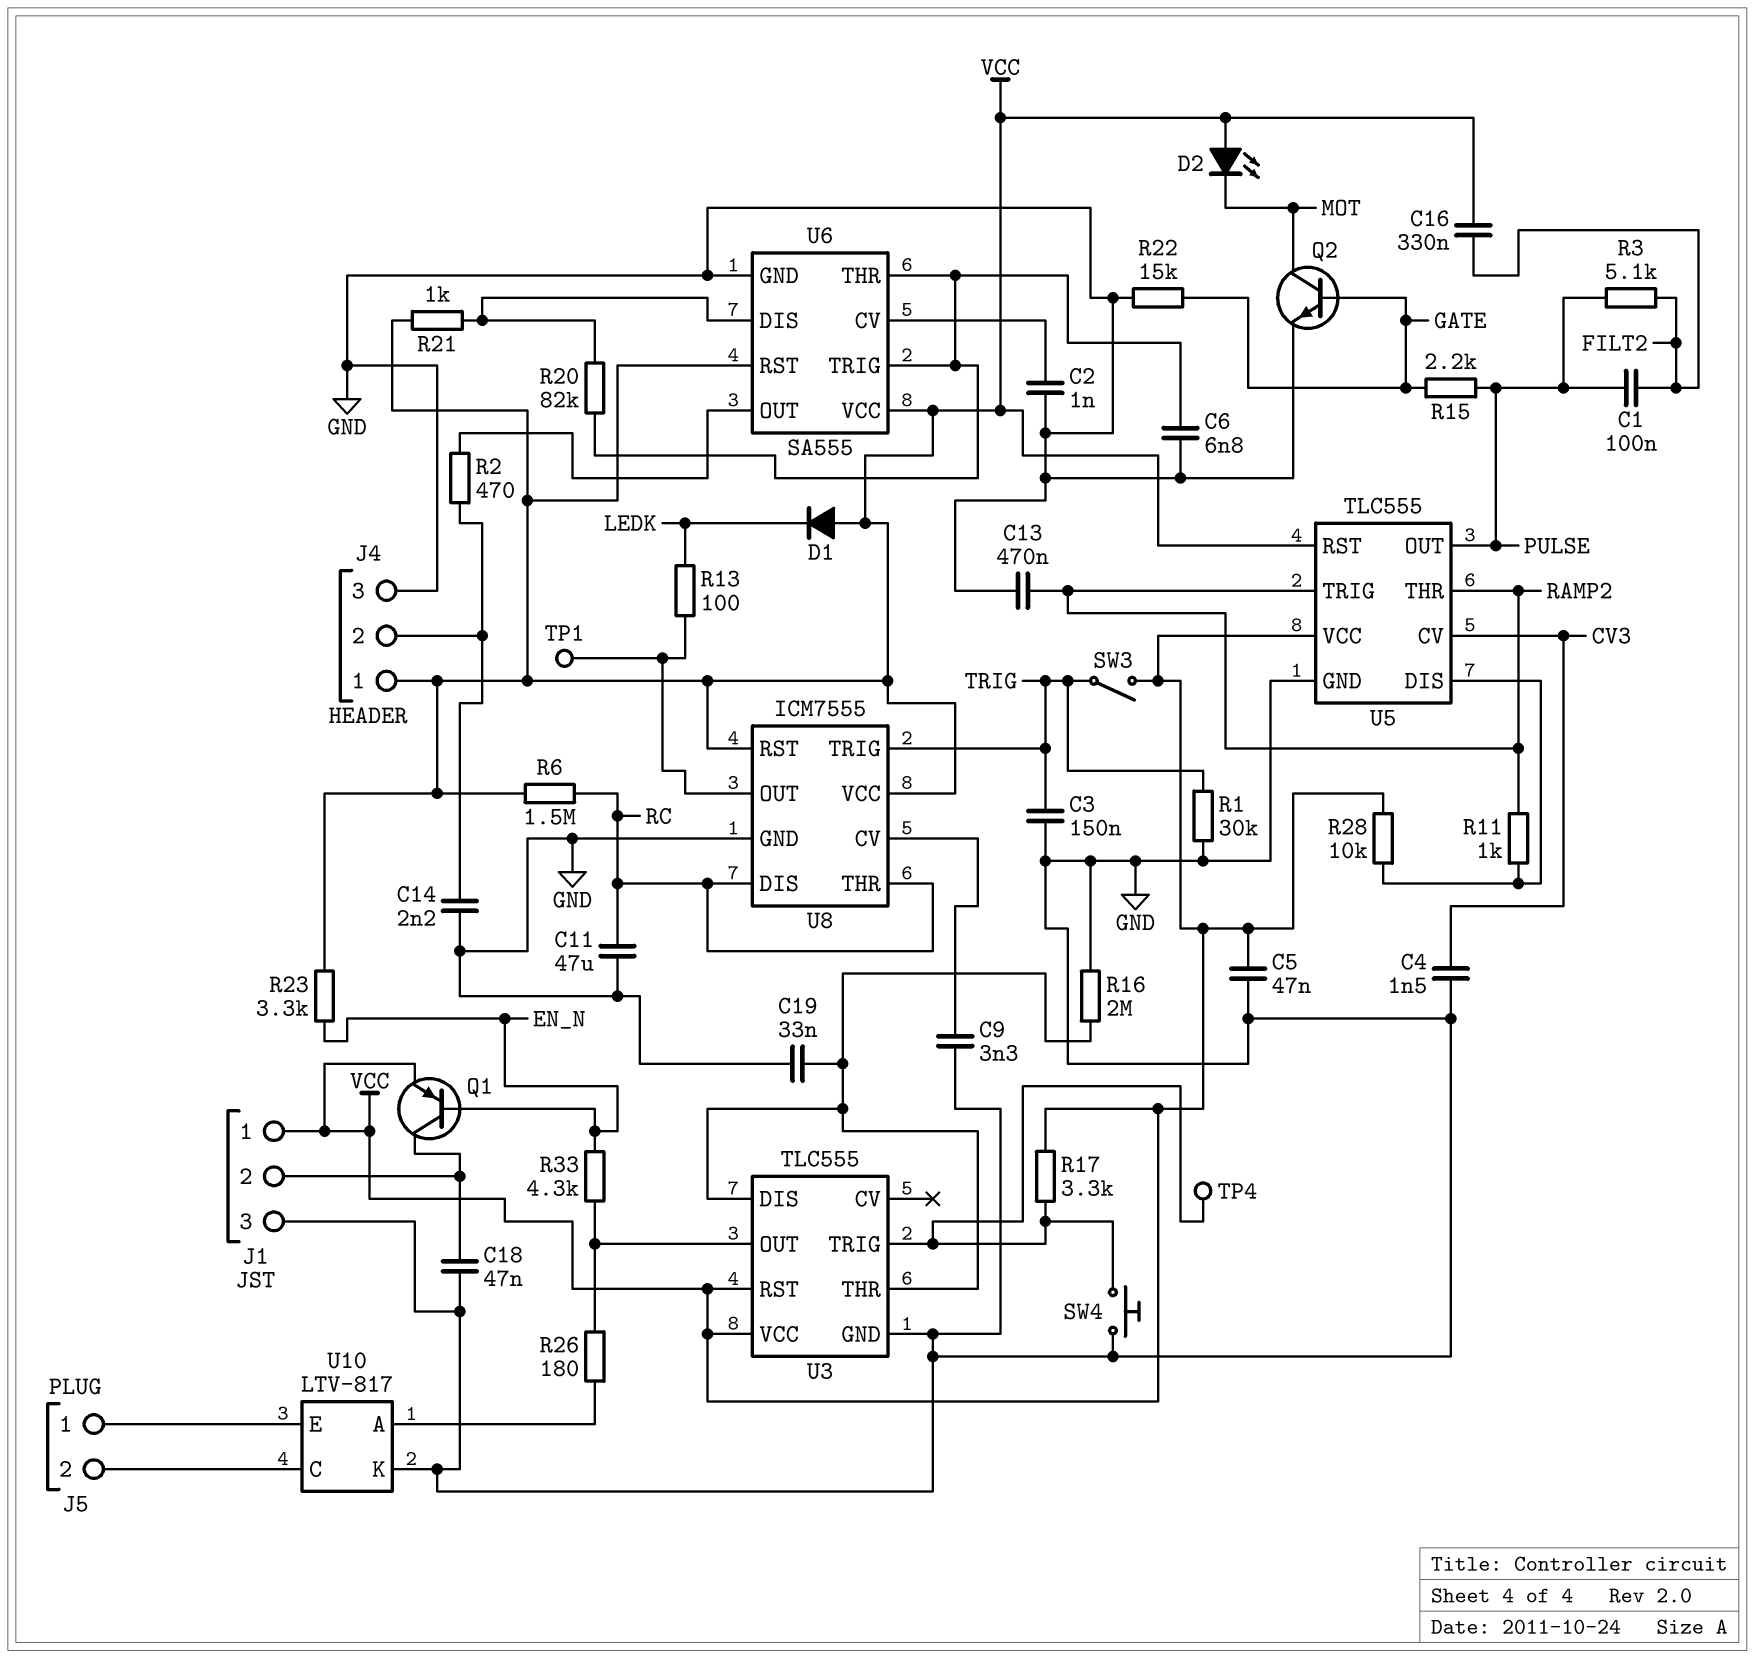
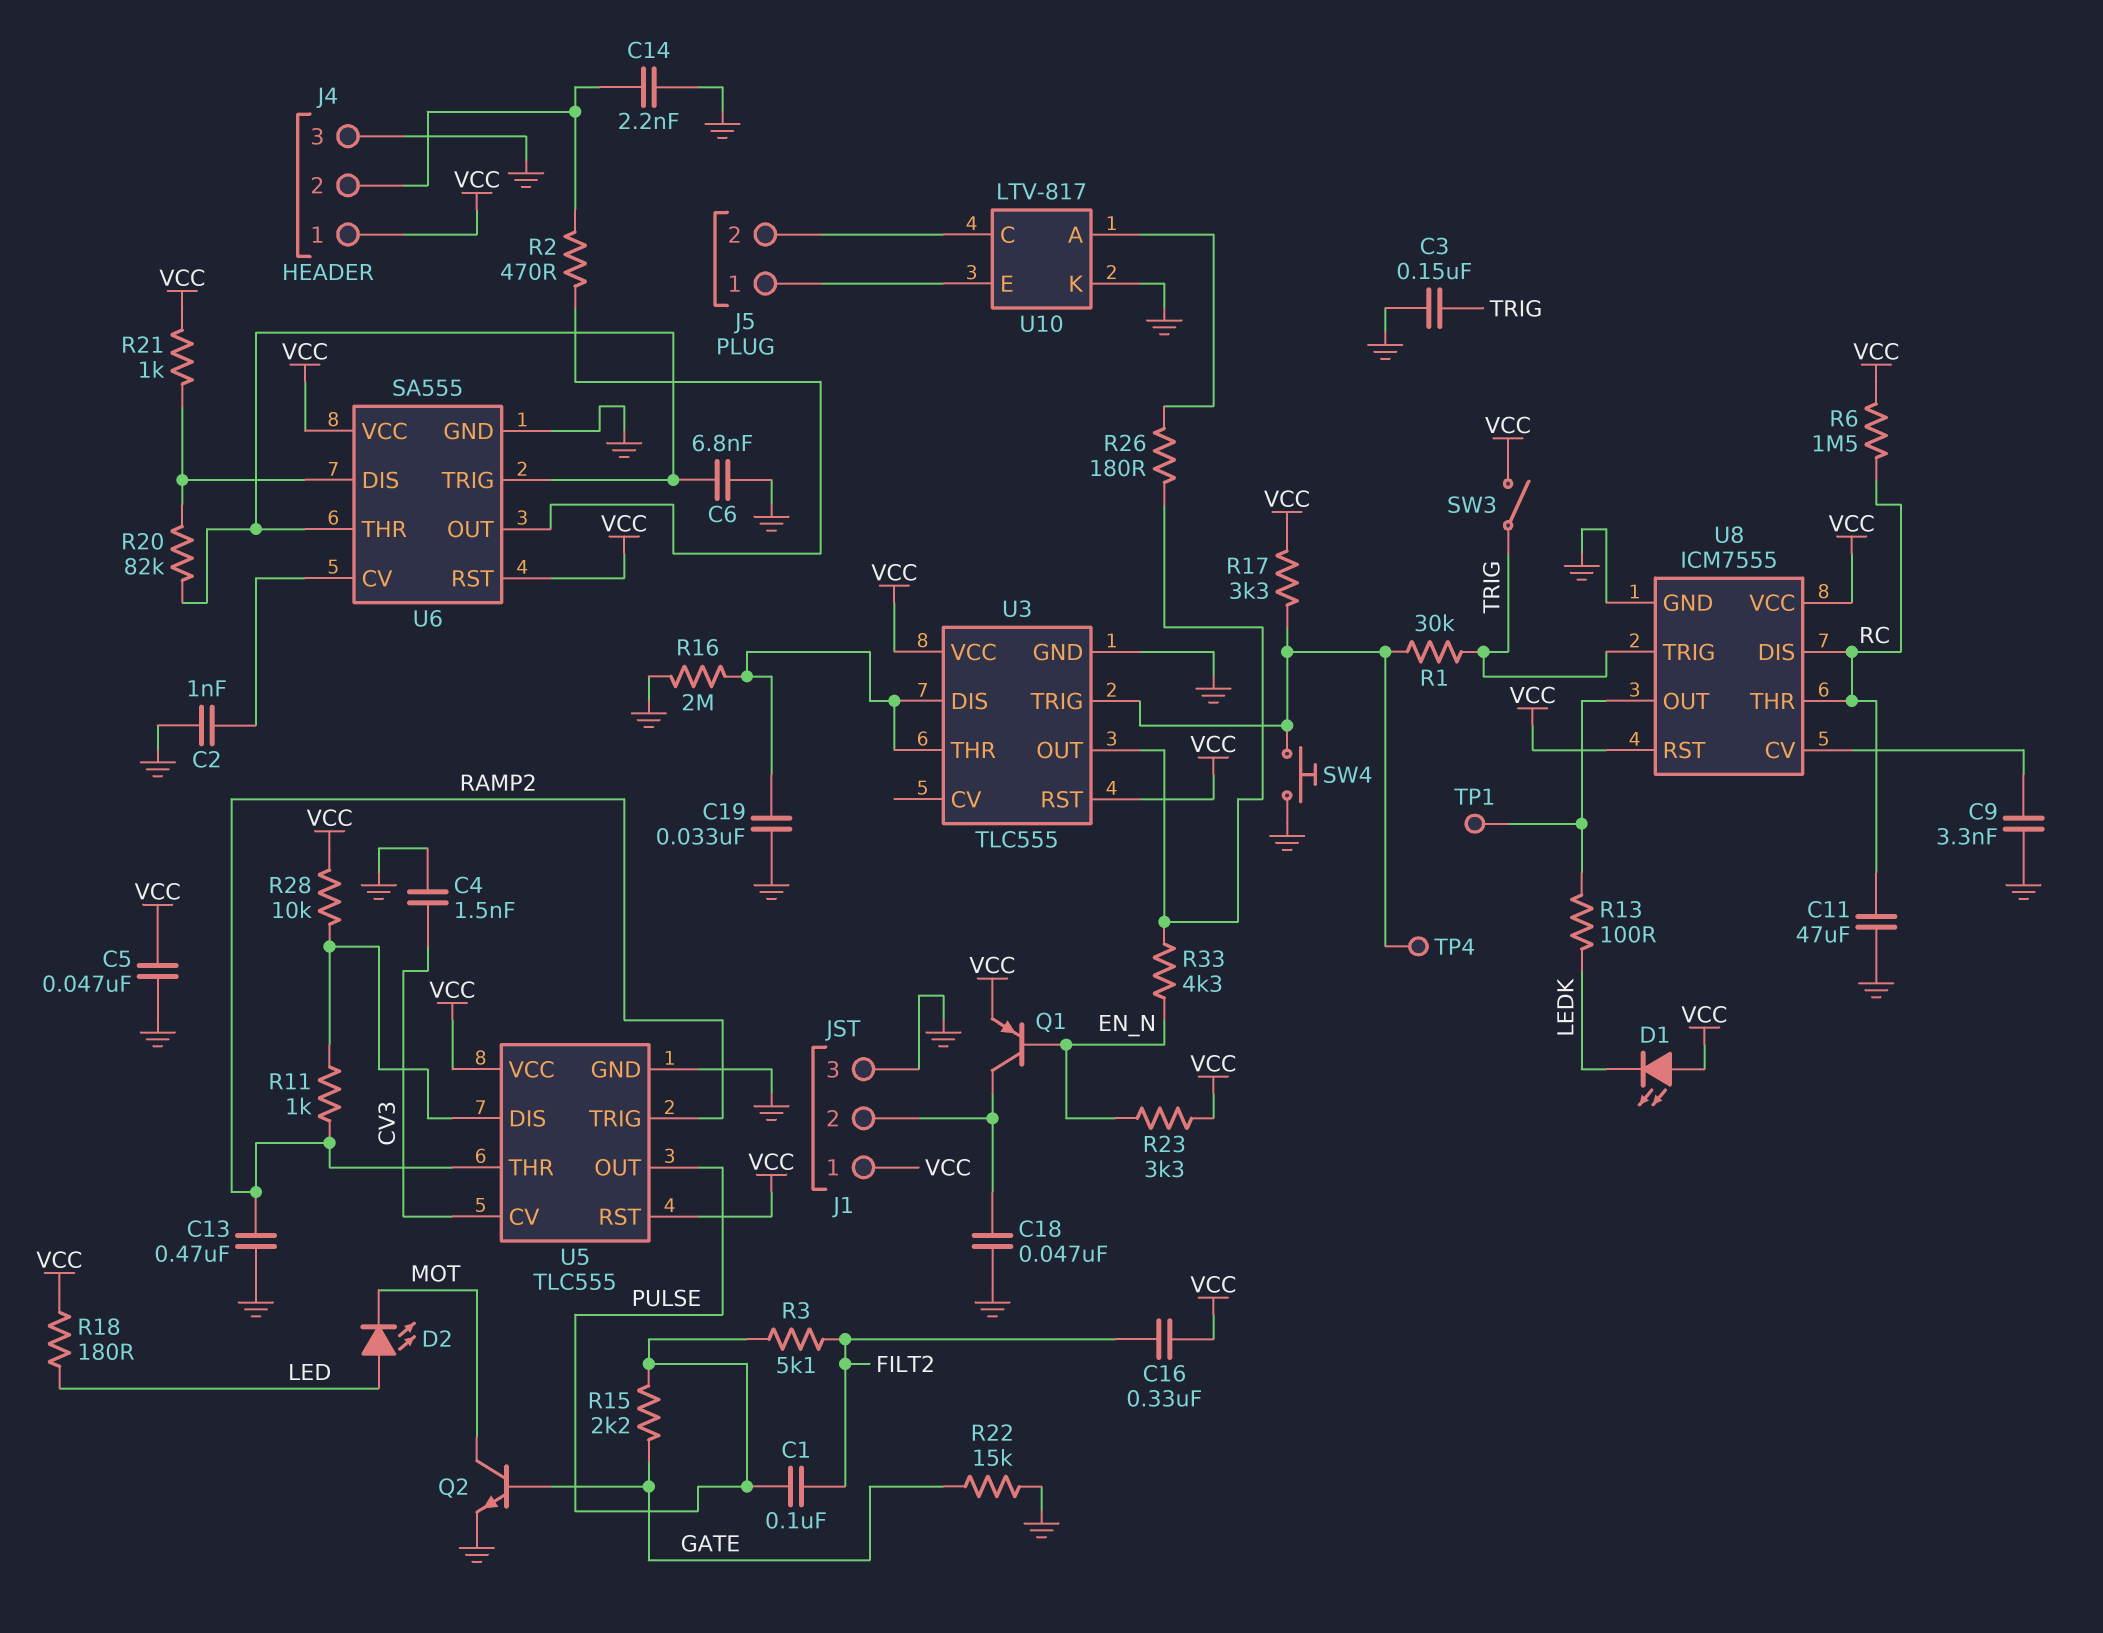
D1: diode (A VCC, K LEDK) -> LED (A VCC, K LEDK)
D2: LED (A VCC, K MOT) -> LED (A LED, K MOT)
R1: 30k (GND, TRIG) -> 30k (TRIG, U3/TRIG)
R18: none -> 180 (LED, VCC)

